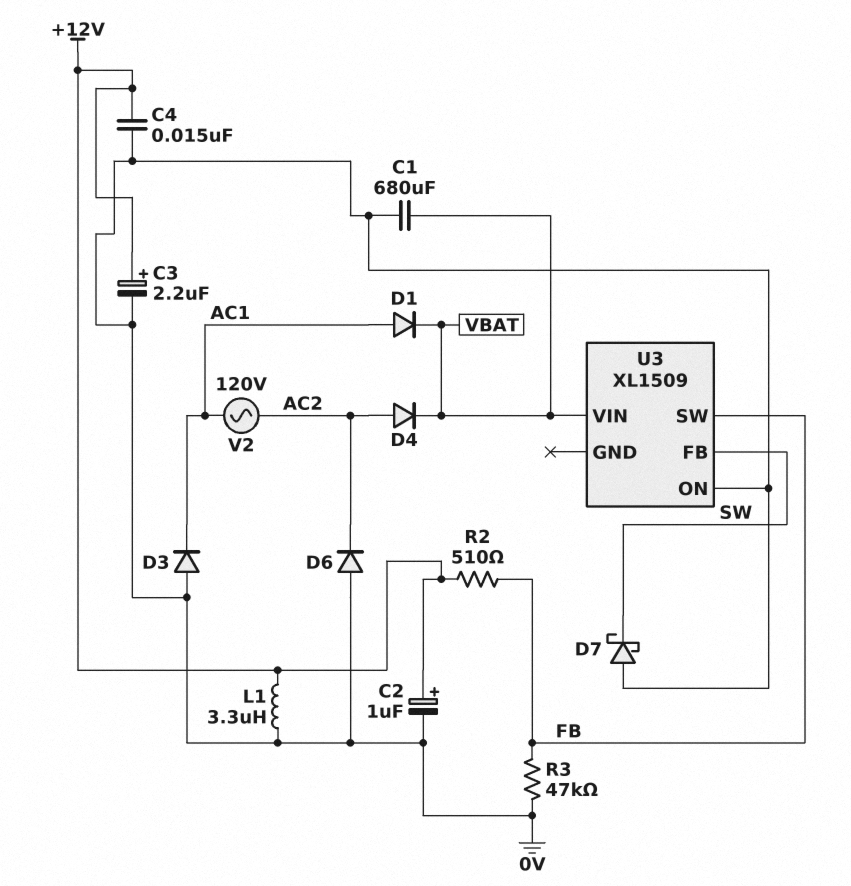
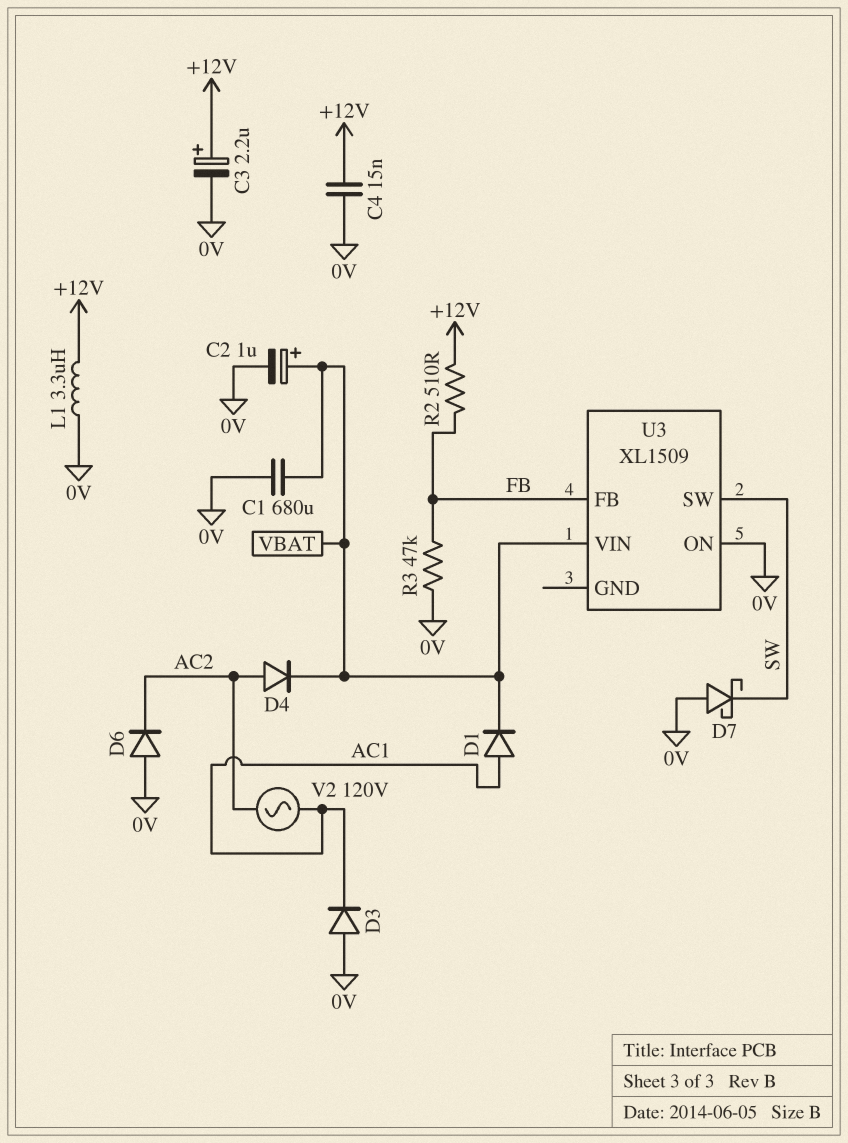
C2: 1uF (plus +12V, minus 0V) -> 1uF (plus VBAT, minus 0V)
U3 pin FB: SW -> FB
U3 pin SW: FB -> SW

